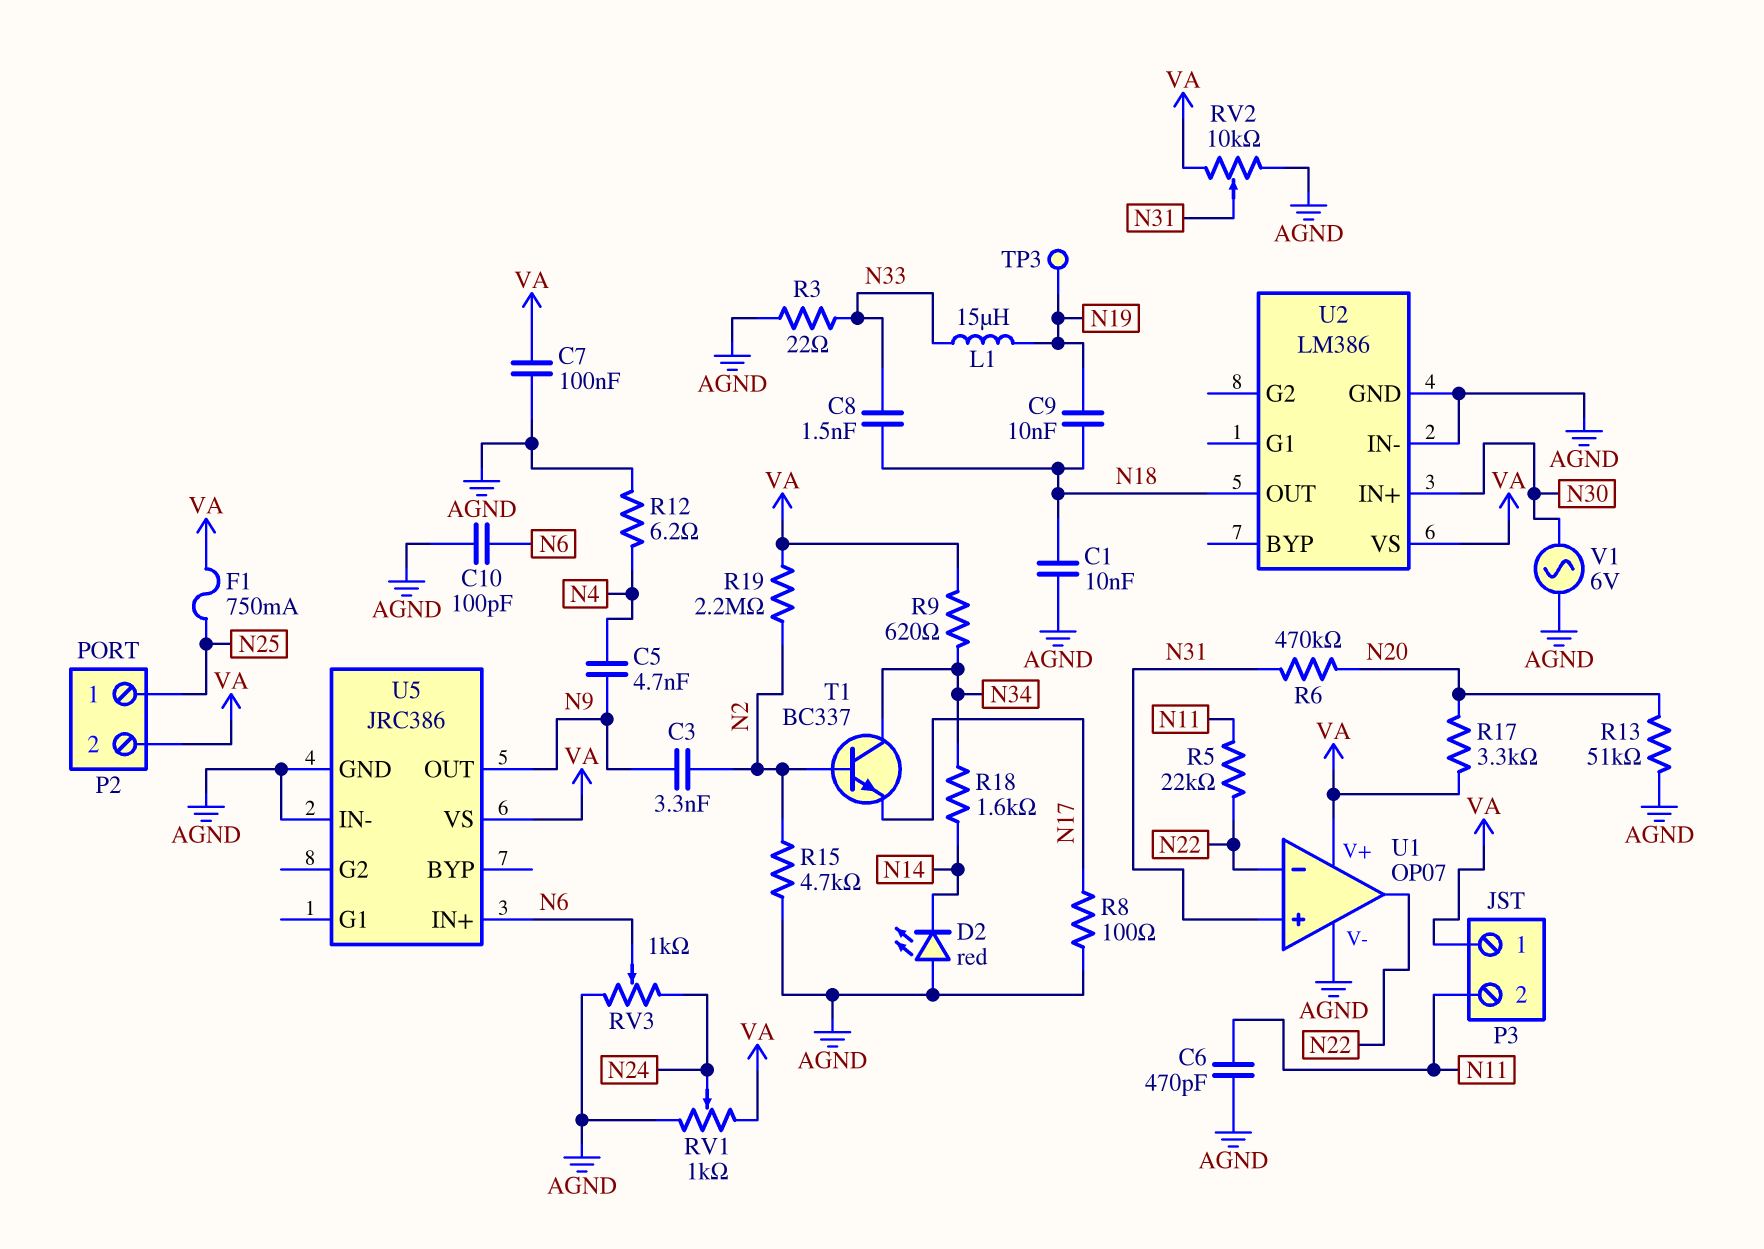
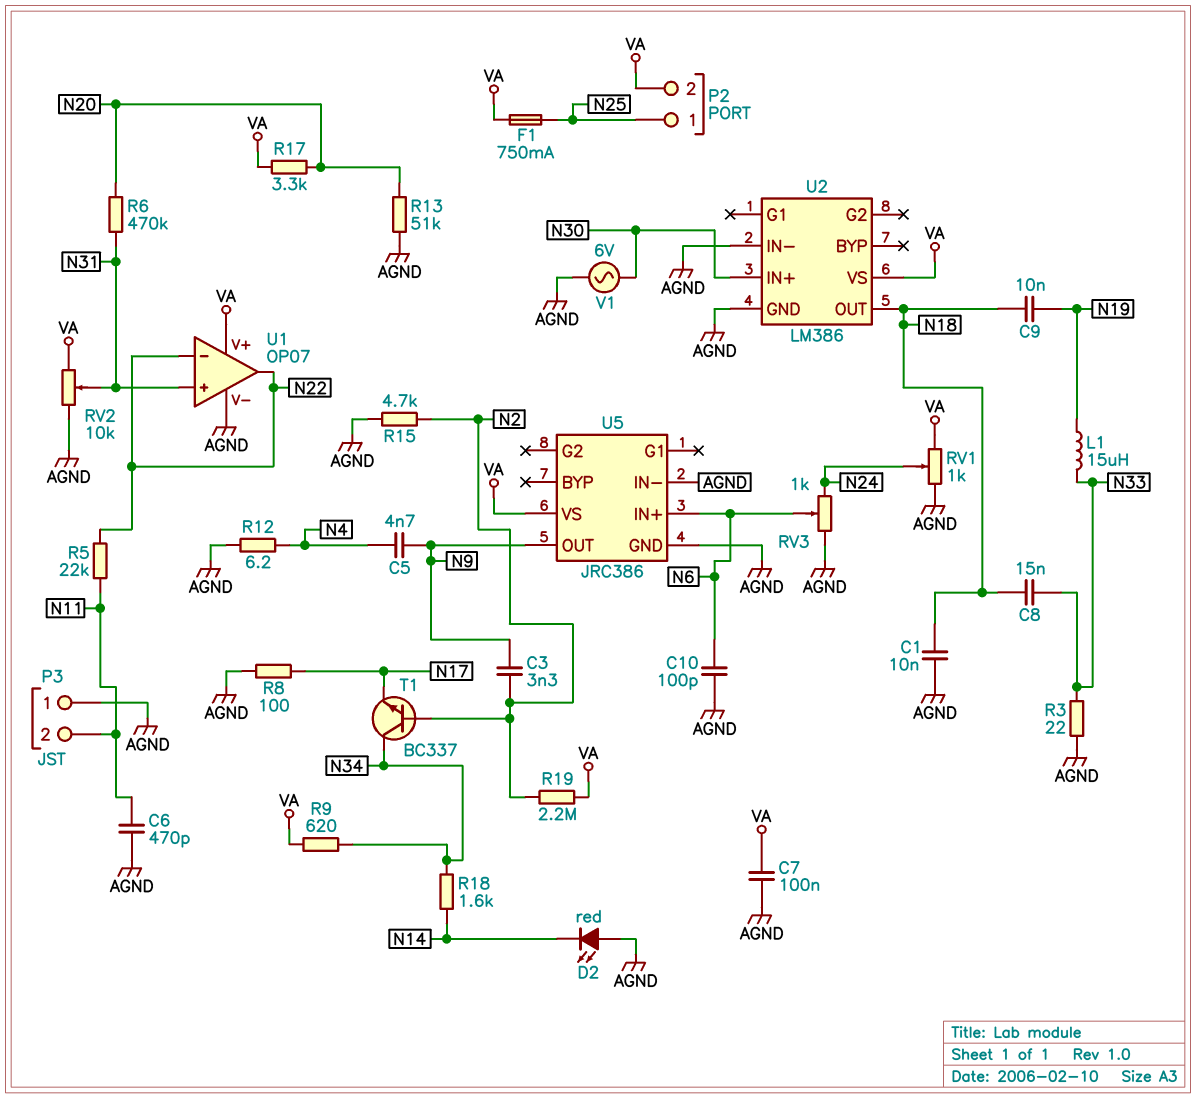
C8: 1.5nF (N18, N33) -> 15nF (N18, N33)
P3 pin 1: VA -> AGND
TP3: test point (N19) -> none

